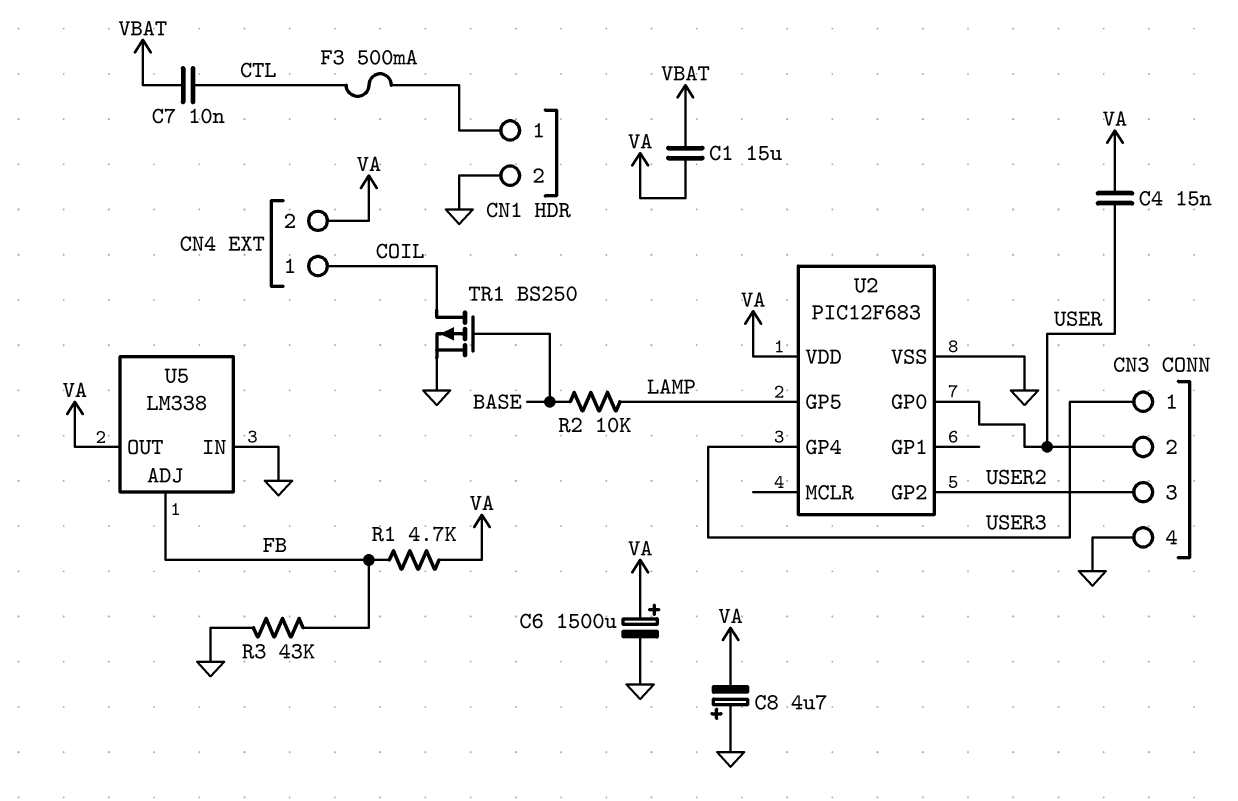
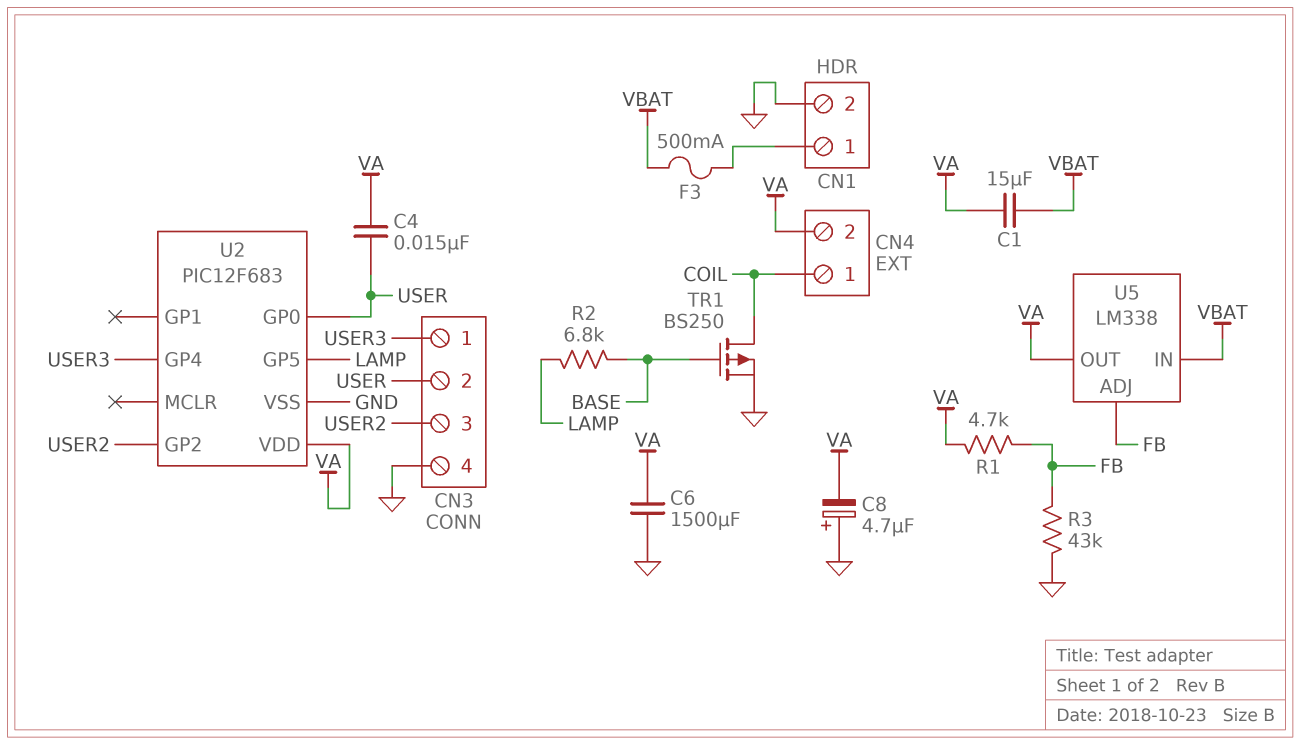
C6: 1500uF (plus VA, minus GND) -> 1500uF (GND, VA)
C7: 10nF (CTL, VBAT) -> none
F3: 500mA (CN1/1, CTL) -> 500mA (CN1/1, VBAT)
R2: 10k (BASE, LAMP) -> 6.8k (BASE, LAMP)
U5 pin IN: GND -> VBAT

